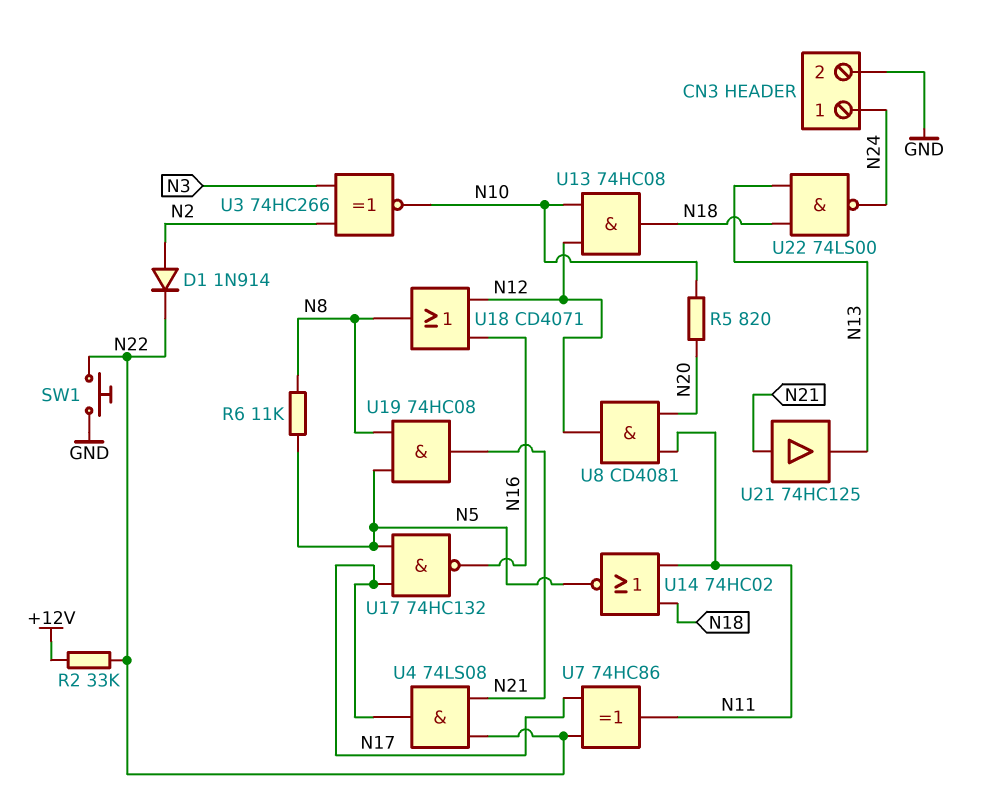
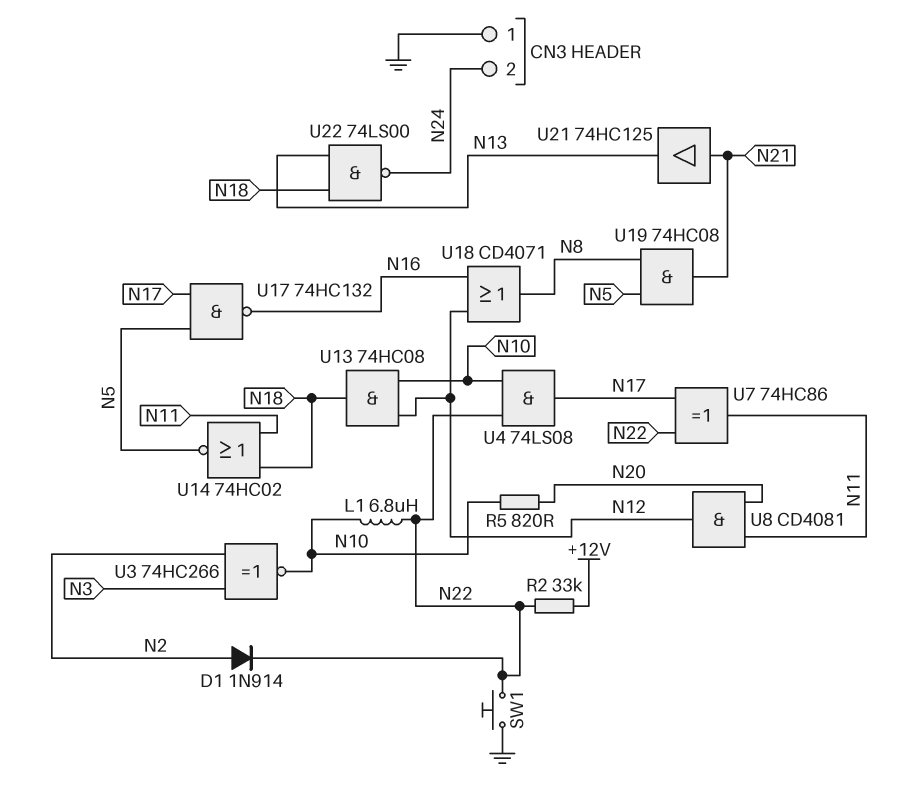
CN3 pin 1: N24 -> GND
CN3 pin 2: GND -> N24
L1: none -> 6.8uH (N10, N22)
R6: 11k (N5, N8) -> none
U4: AND 74LS08 (in N21, in N22, out N17) -> AND 74LS08 (in N10, in N22, out N17)

